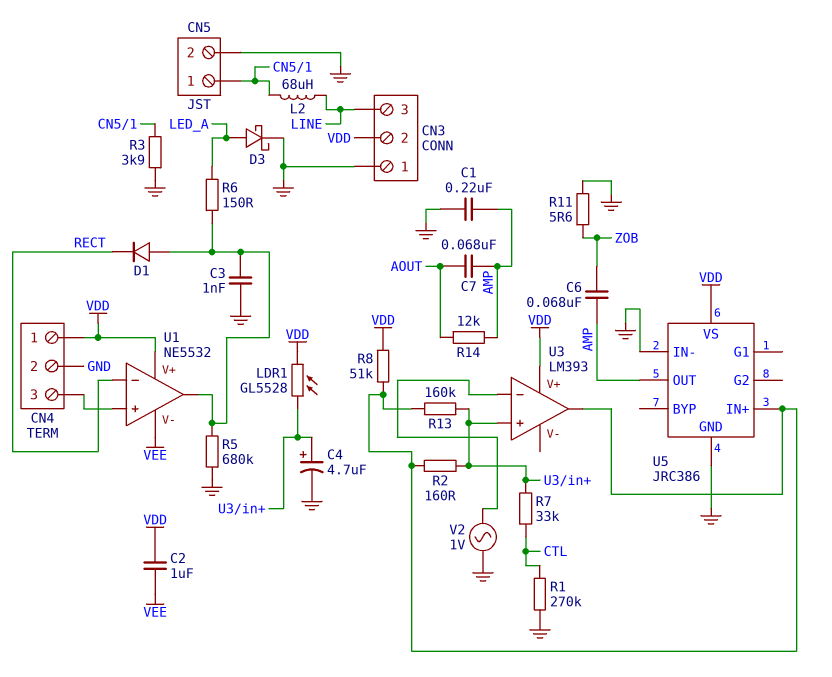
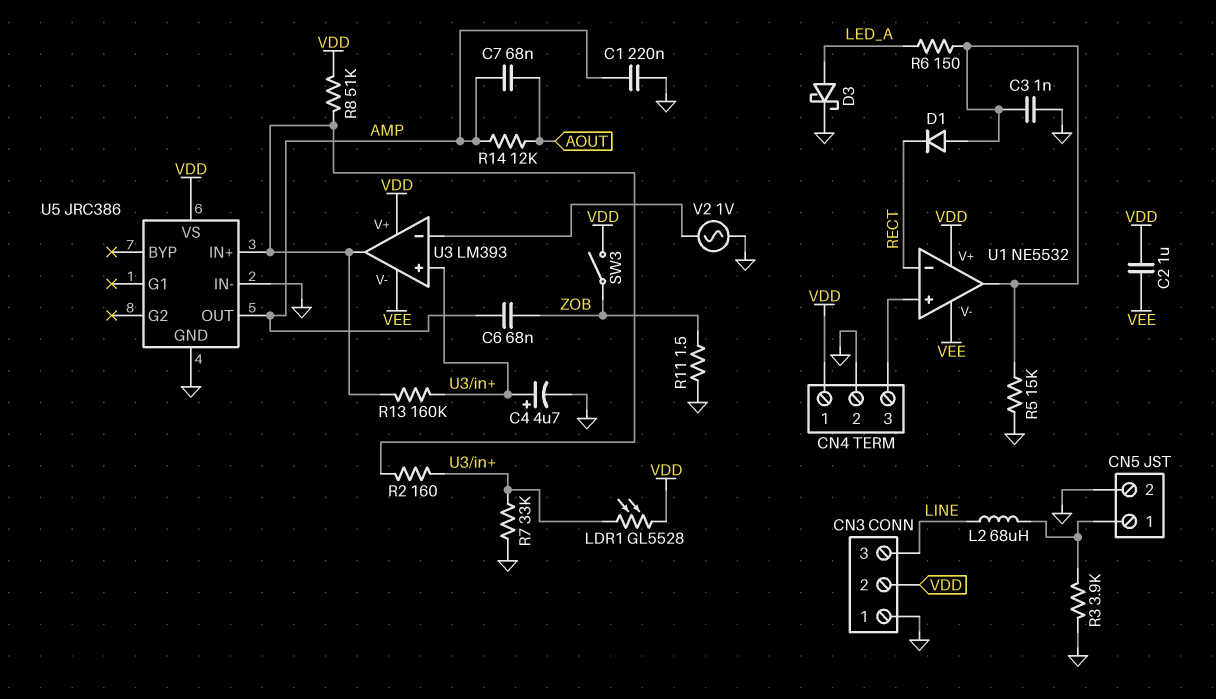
R1: 270k (CTL, GND) -> none
R5: 680k (GND, U1/out) -> 15k (GND, U1/out)
R7: 33k (CTL, U3/in+) -> 33k (GND, U3/in+)
R11: 5.6 (GND, ZOB) -> 1.5 (GND, ZOB)
SW3: none -> switch (VDD, ZOB)
U3 pin V-: none -> VEE

